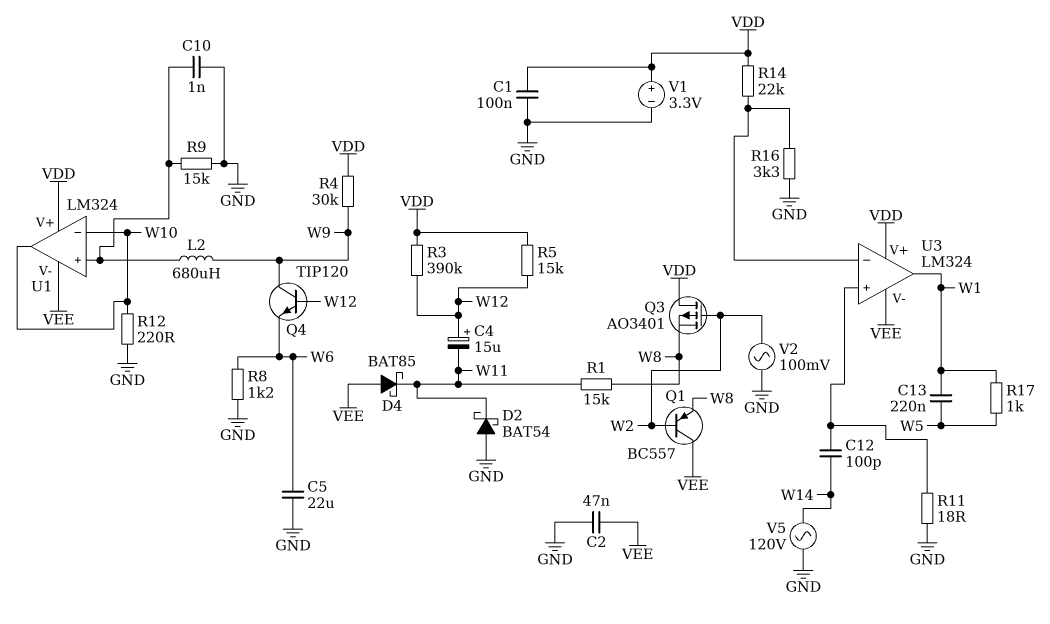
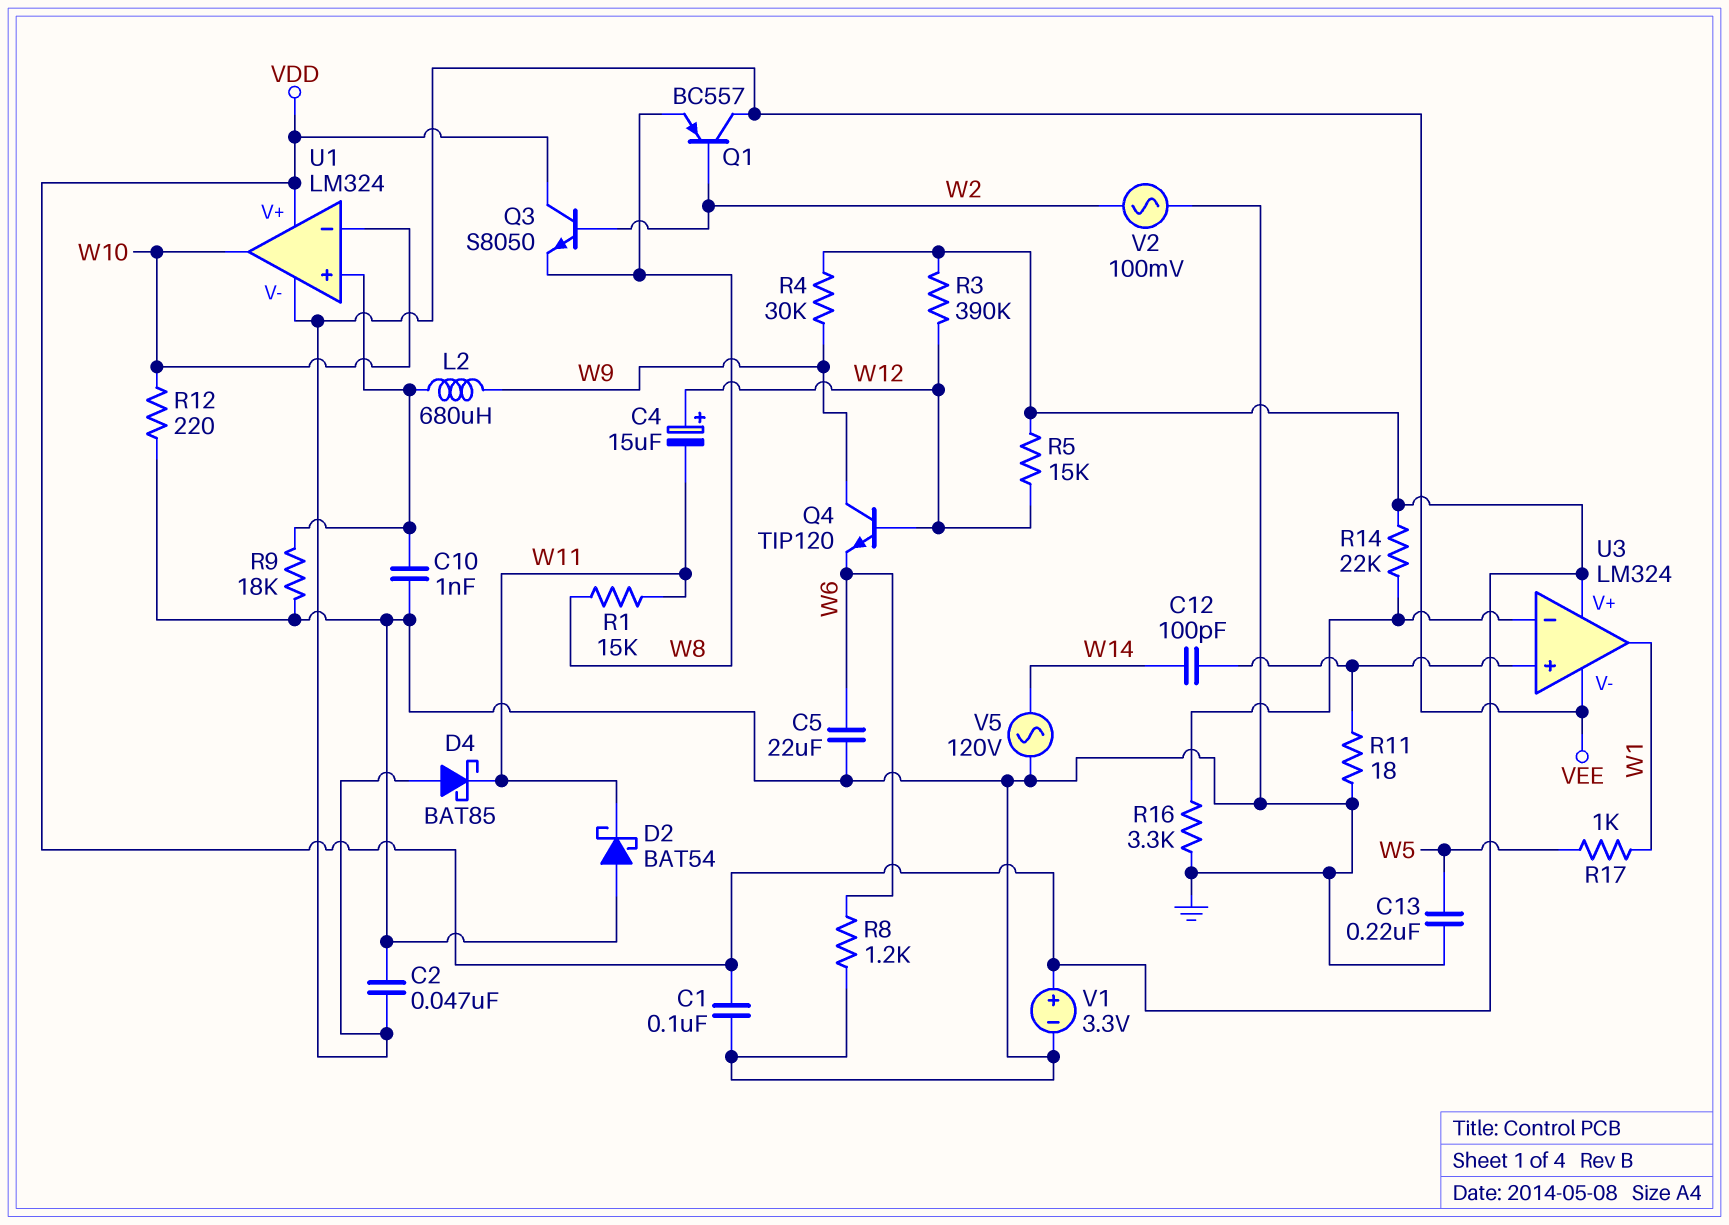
C13: 220nF (W1, W5) -> 220nF (GND, W5)
Q3: PMOS AO3401 (G W2, D VDD, S W8) -> NPN S8050 (B W2, C VDD, E W8)
R9: 15k (GND, U1/in+) -> 18k (GND, U1/in+)

